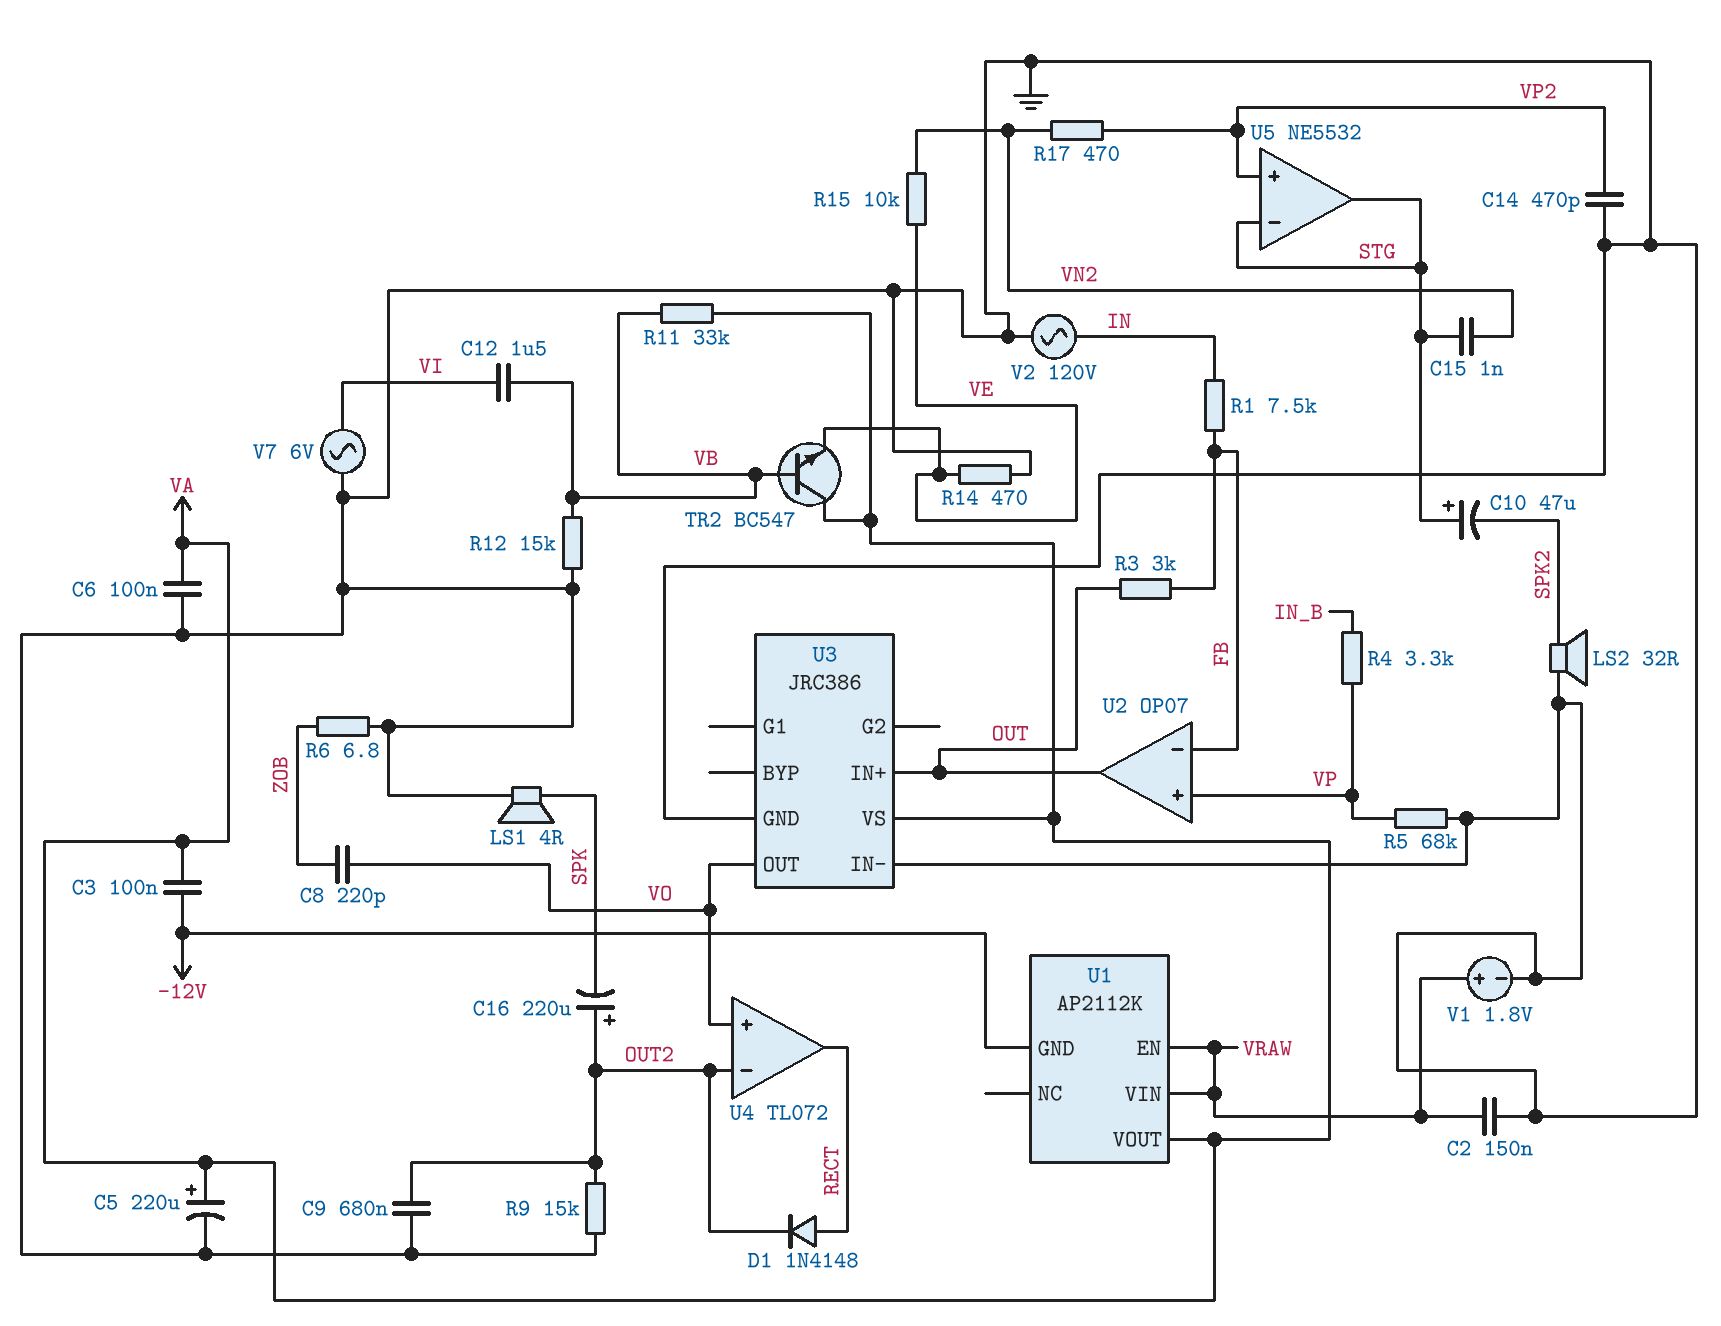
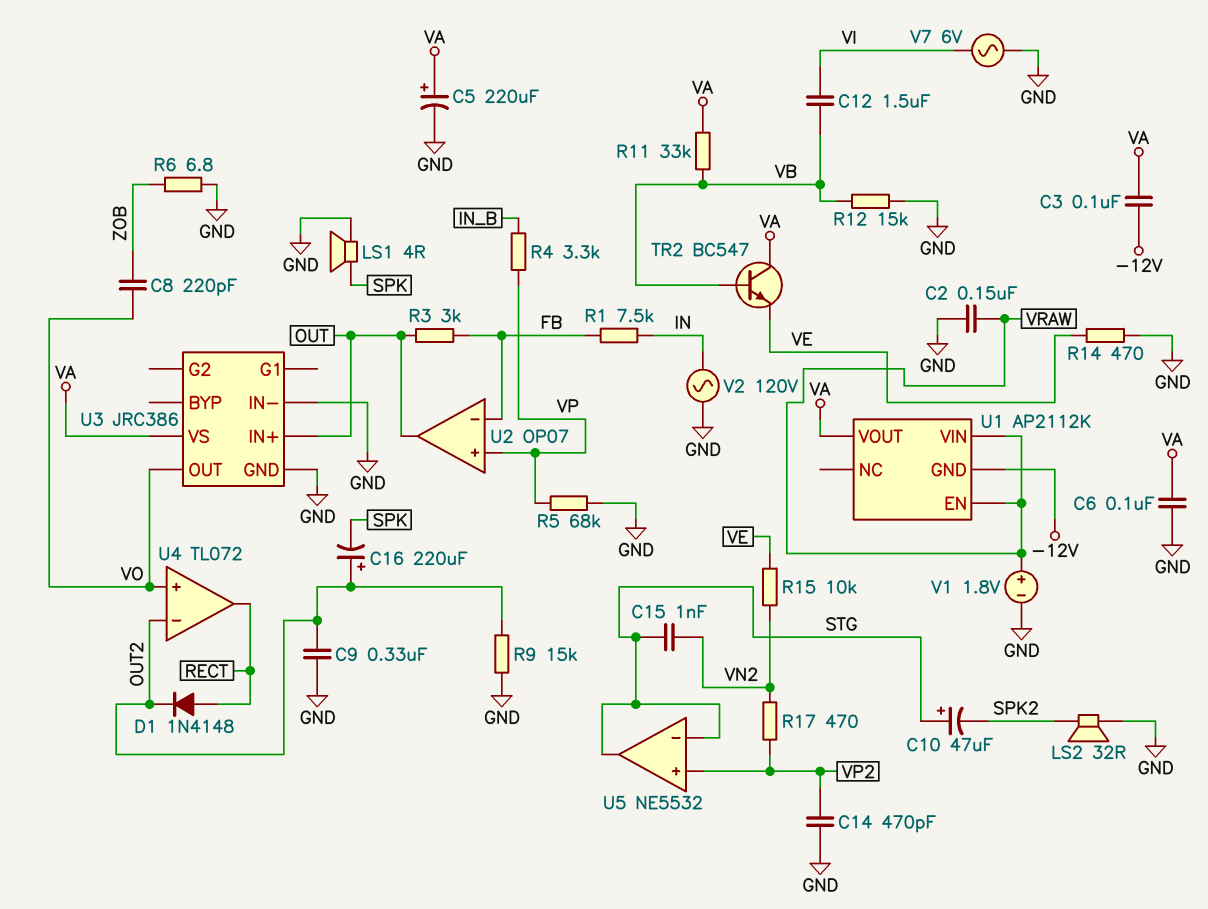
C9: 680nF (GND, OUT2) -> 330nF (GND, OUT2)

